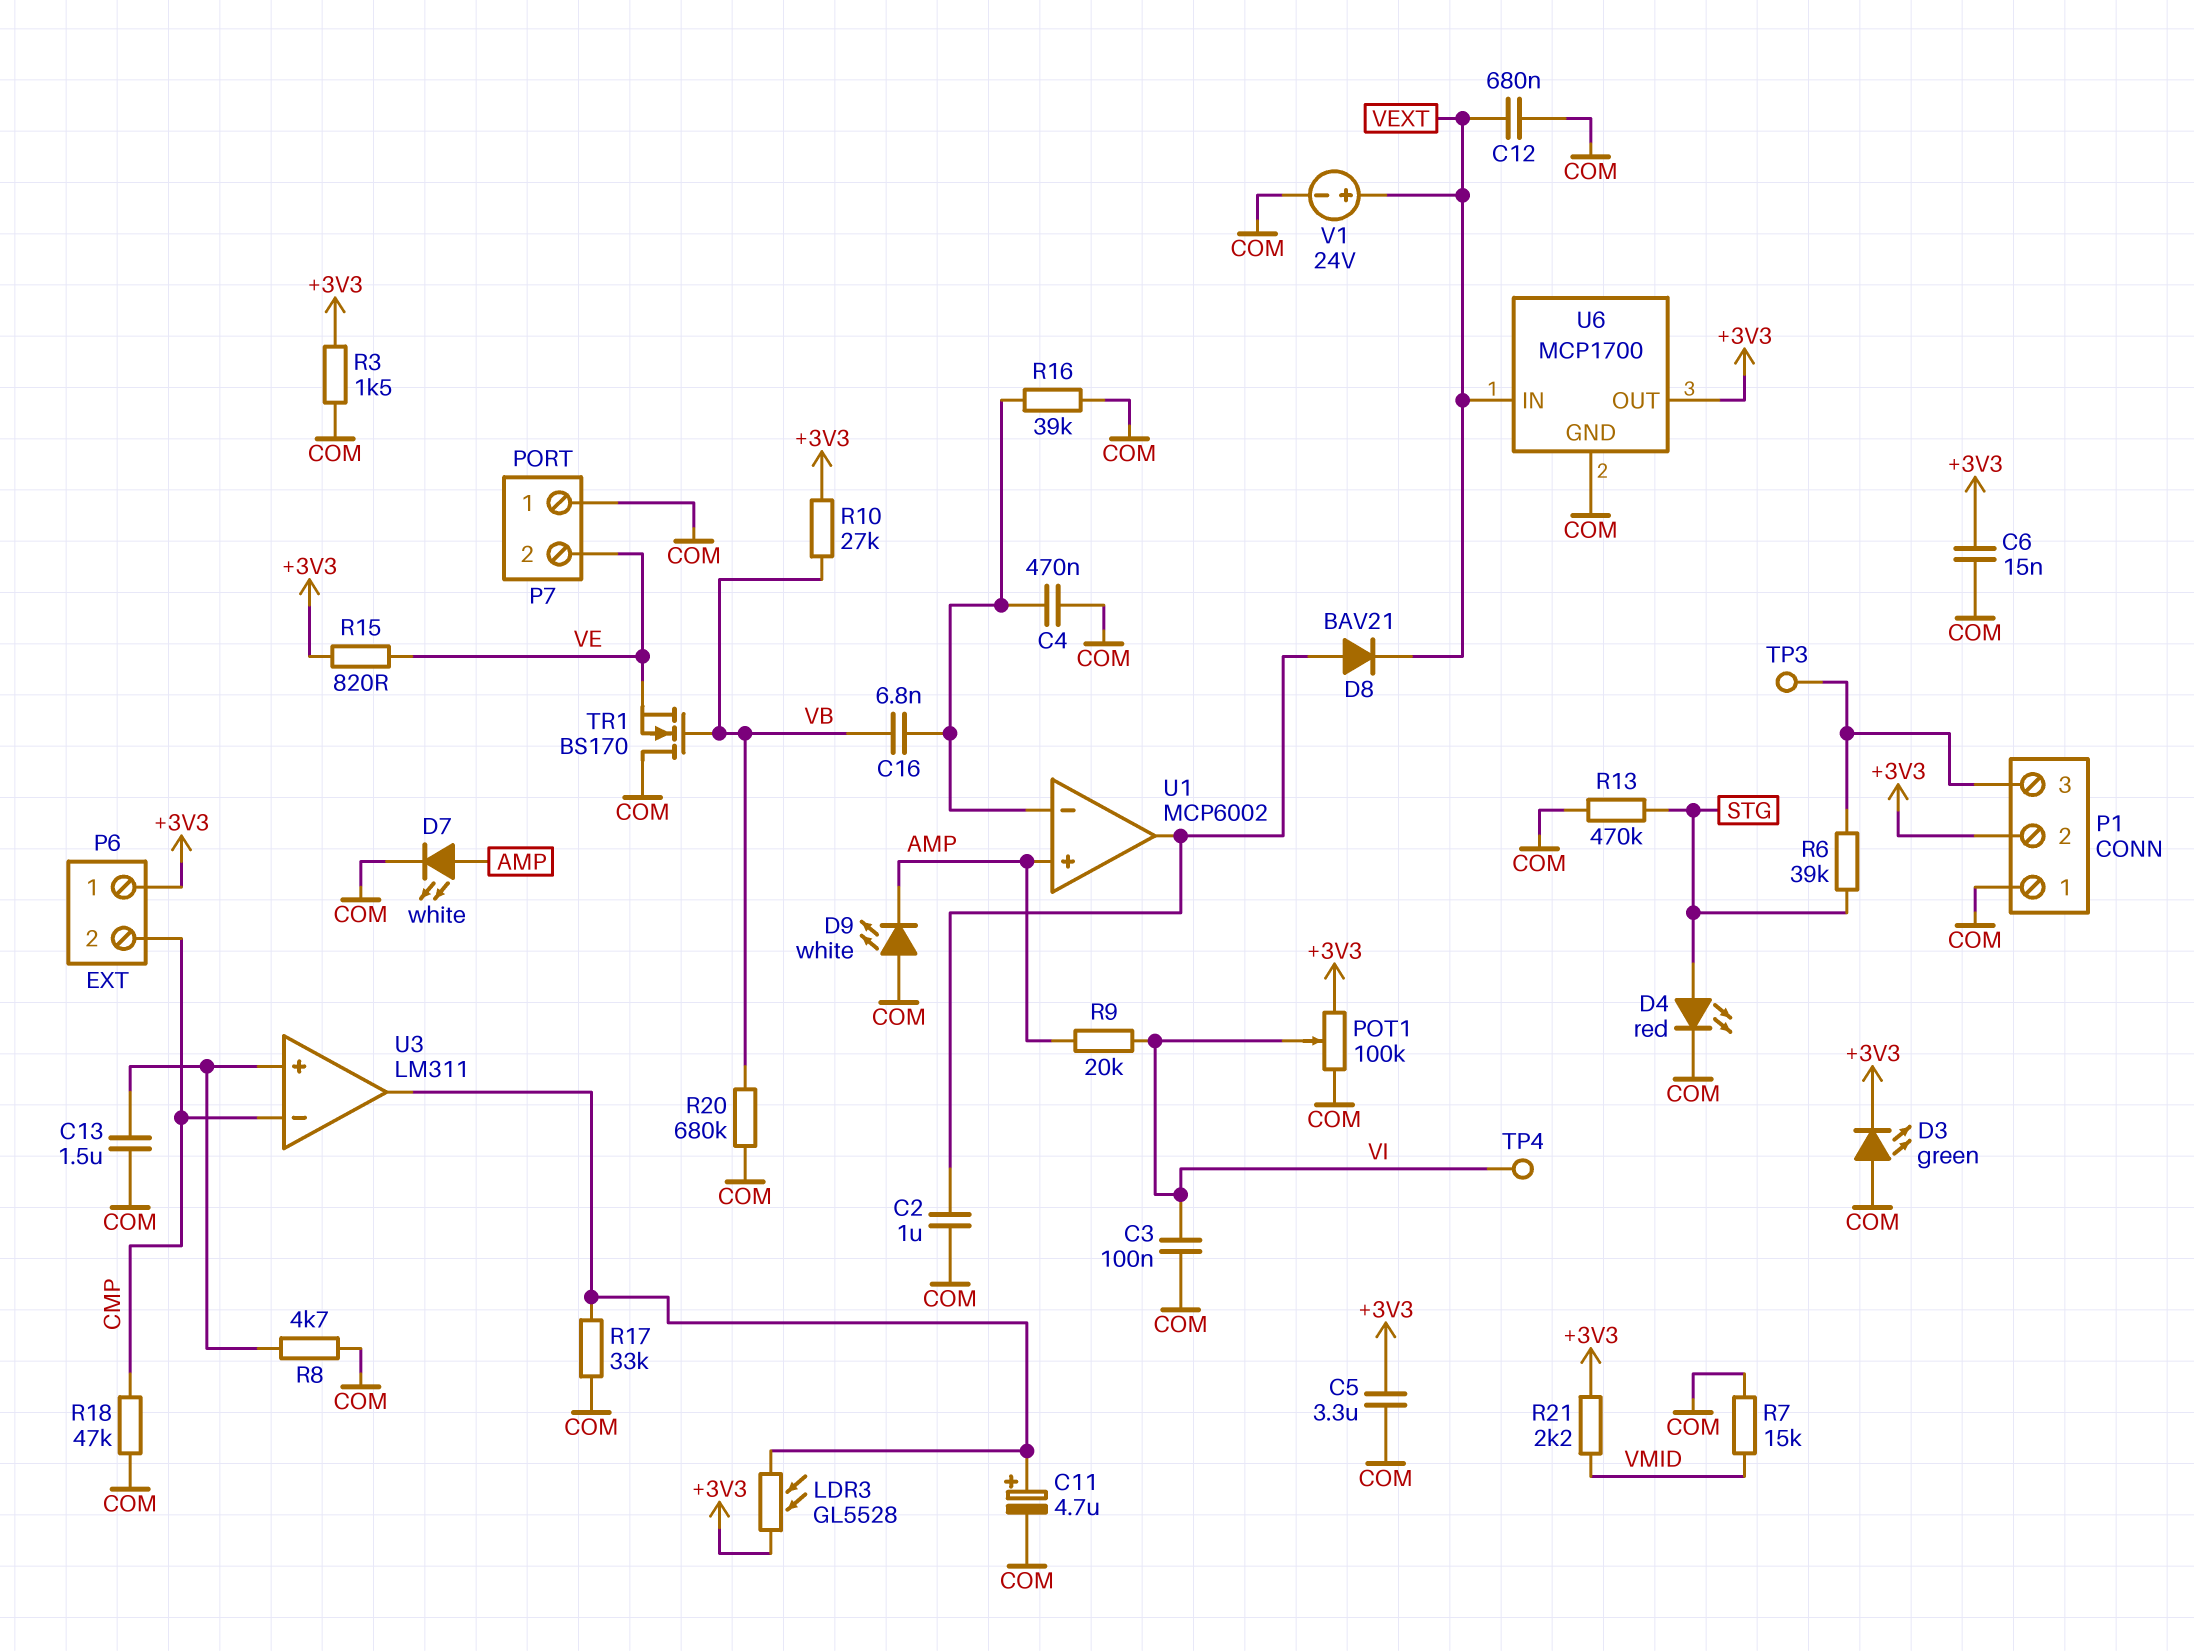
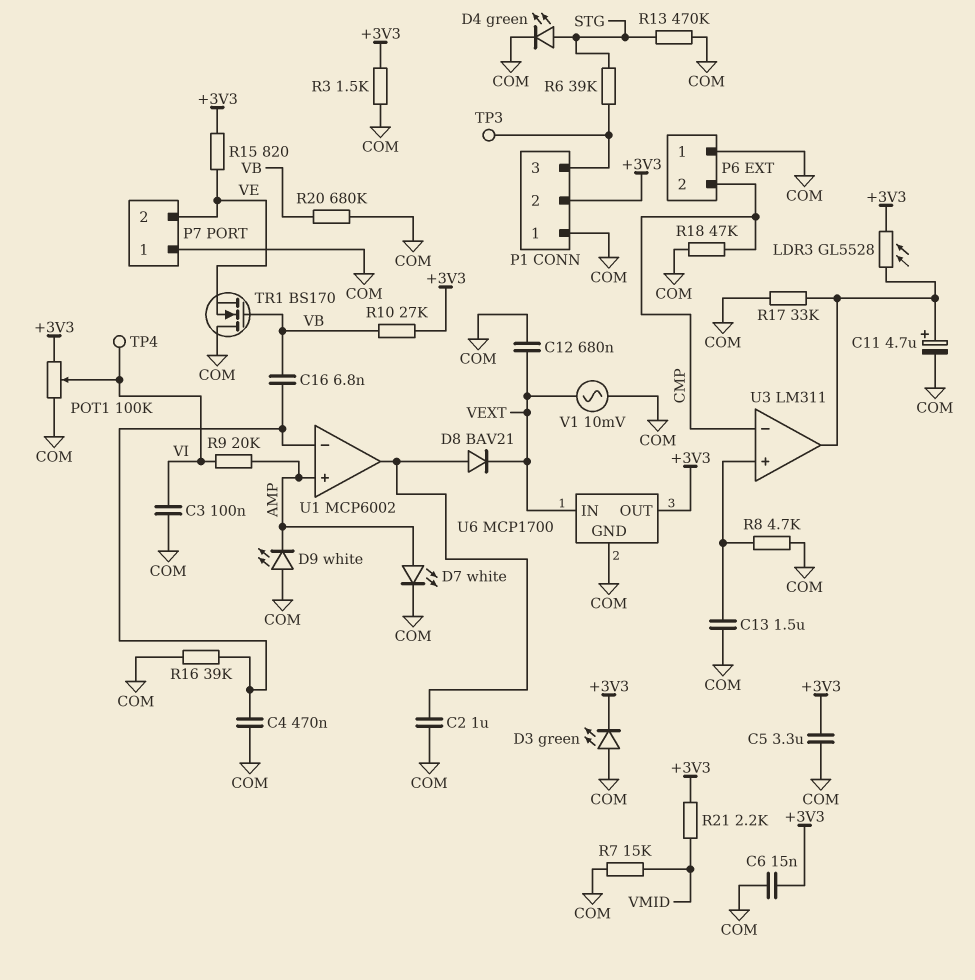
D4: LED red (A STG, K COM) -> LED green (A STG, K COM)
P6 pin 1: +3V3 -> COM
V1: 24V (plus VEXT, minus COM) -> AC 10mV (COM, VEXT)

